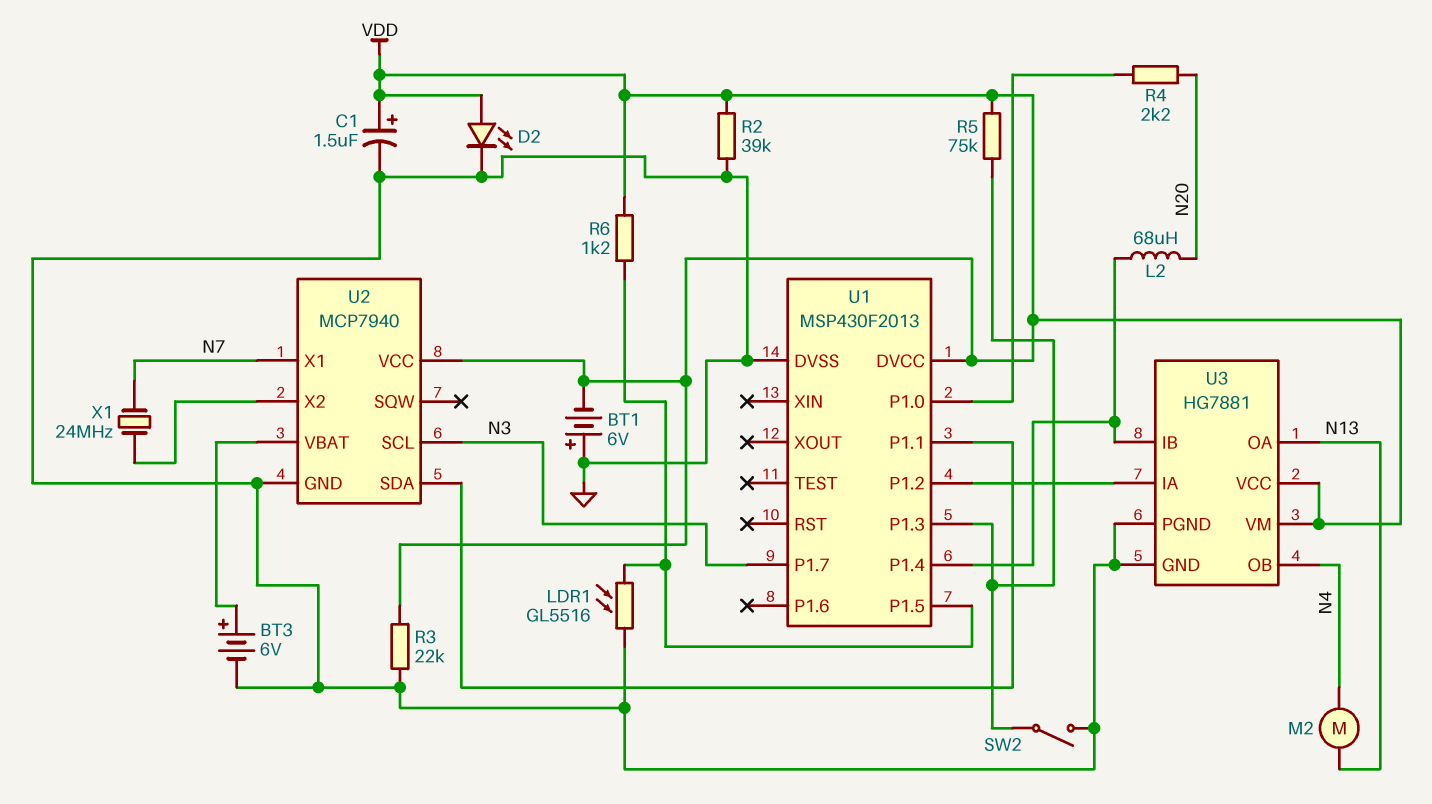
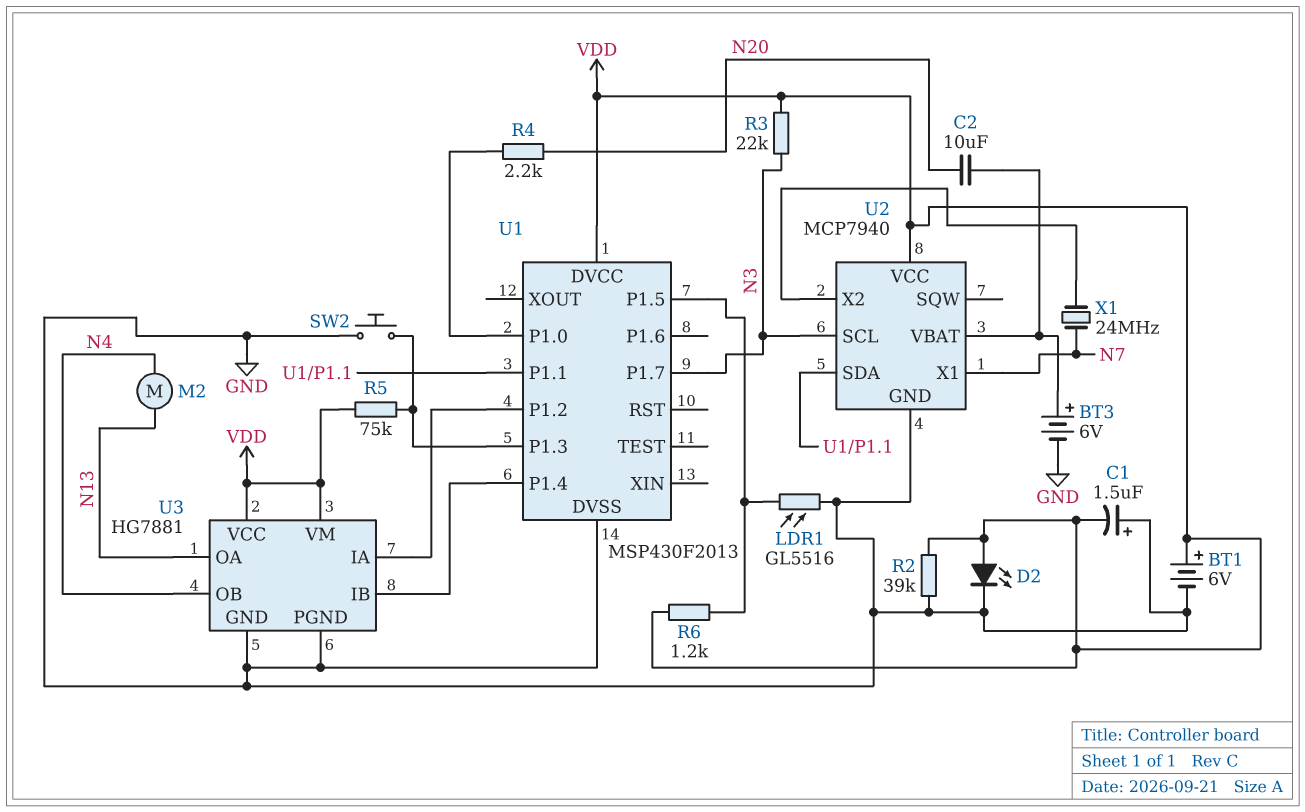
BT1: 6V (plus GND, minus VDD) -> 6V (plus VDD, minus GND)
C1: 1.5uF (plus VDD, minus GND) -> 1.5uF (plus GND, minus VDD)
C2: none -> 10uF (N20, U2/VBAT)
L2: 68uH (N20, U1/P1.4) -> none
R3: 22k (GND, VDD) -> 22k (N3, VDD)
SW2: switch (GND, U1/P1.3) -> button (GND, U1/P1.3)

